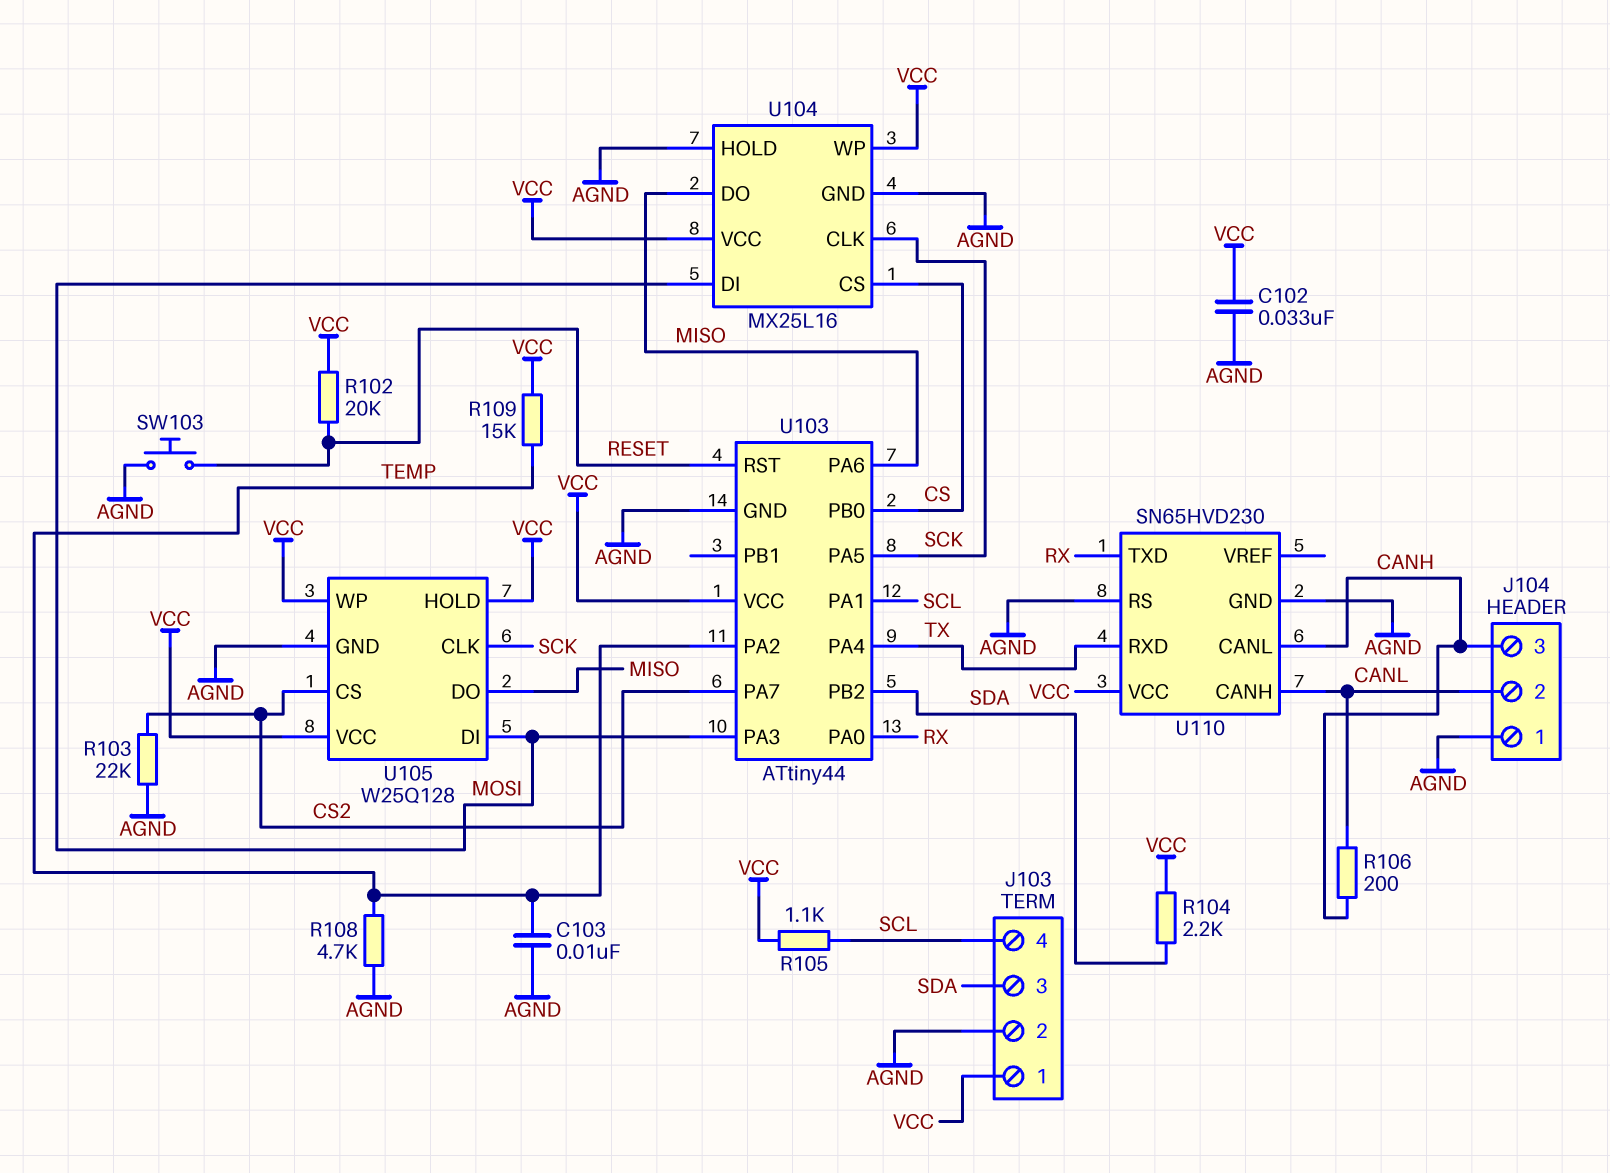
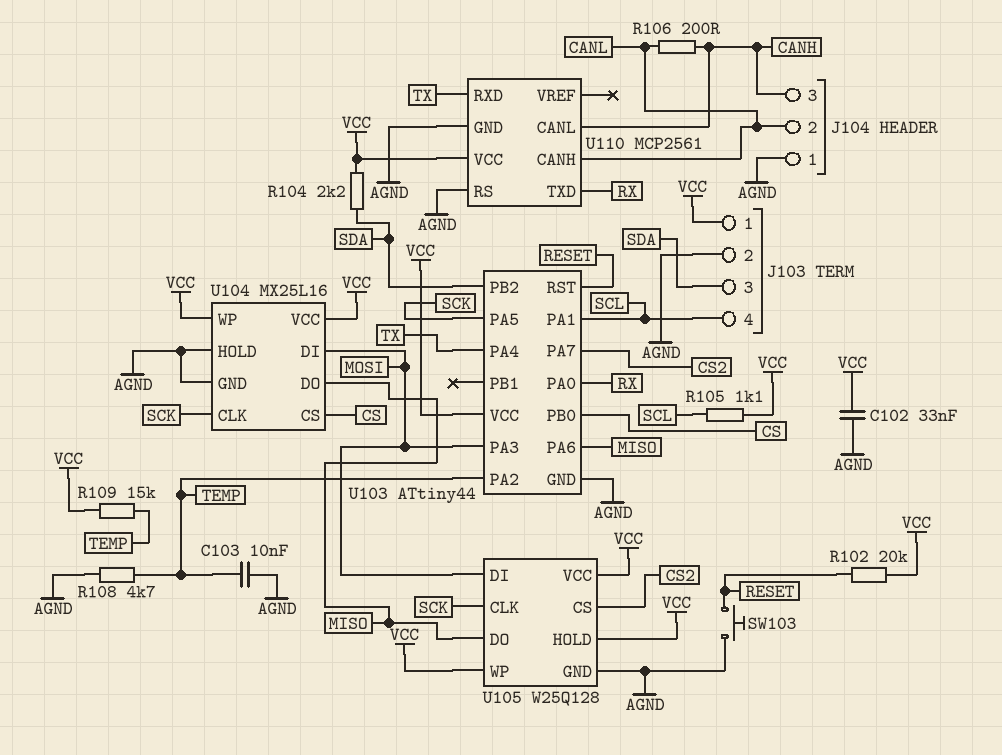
R103: 22k (AGND, CS2) -> none
U110: SN65HVD230 -> MCP2561

